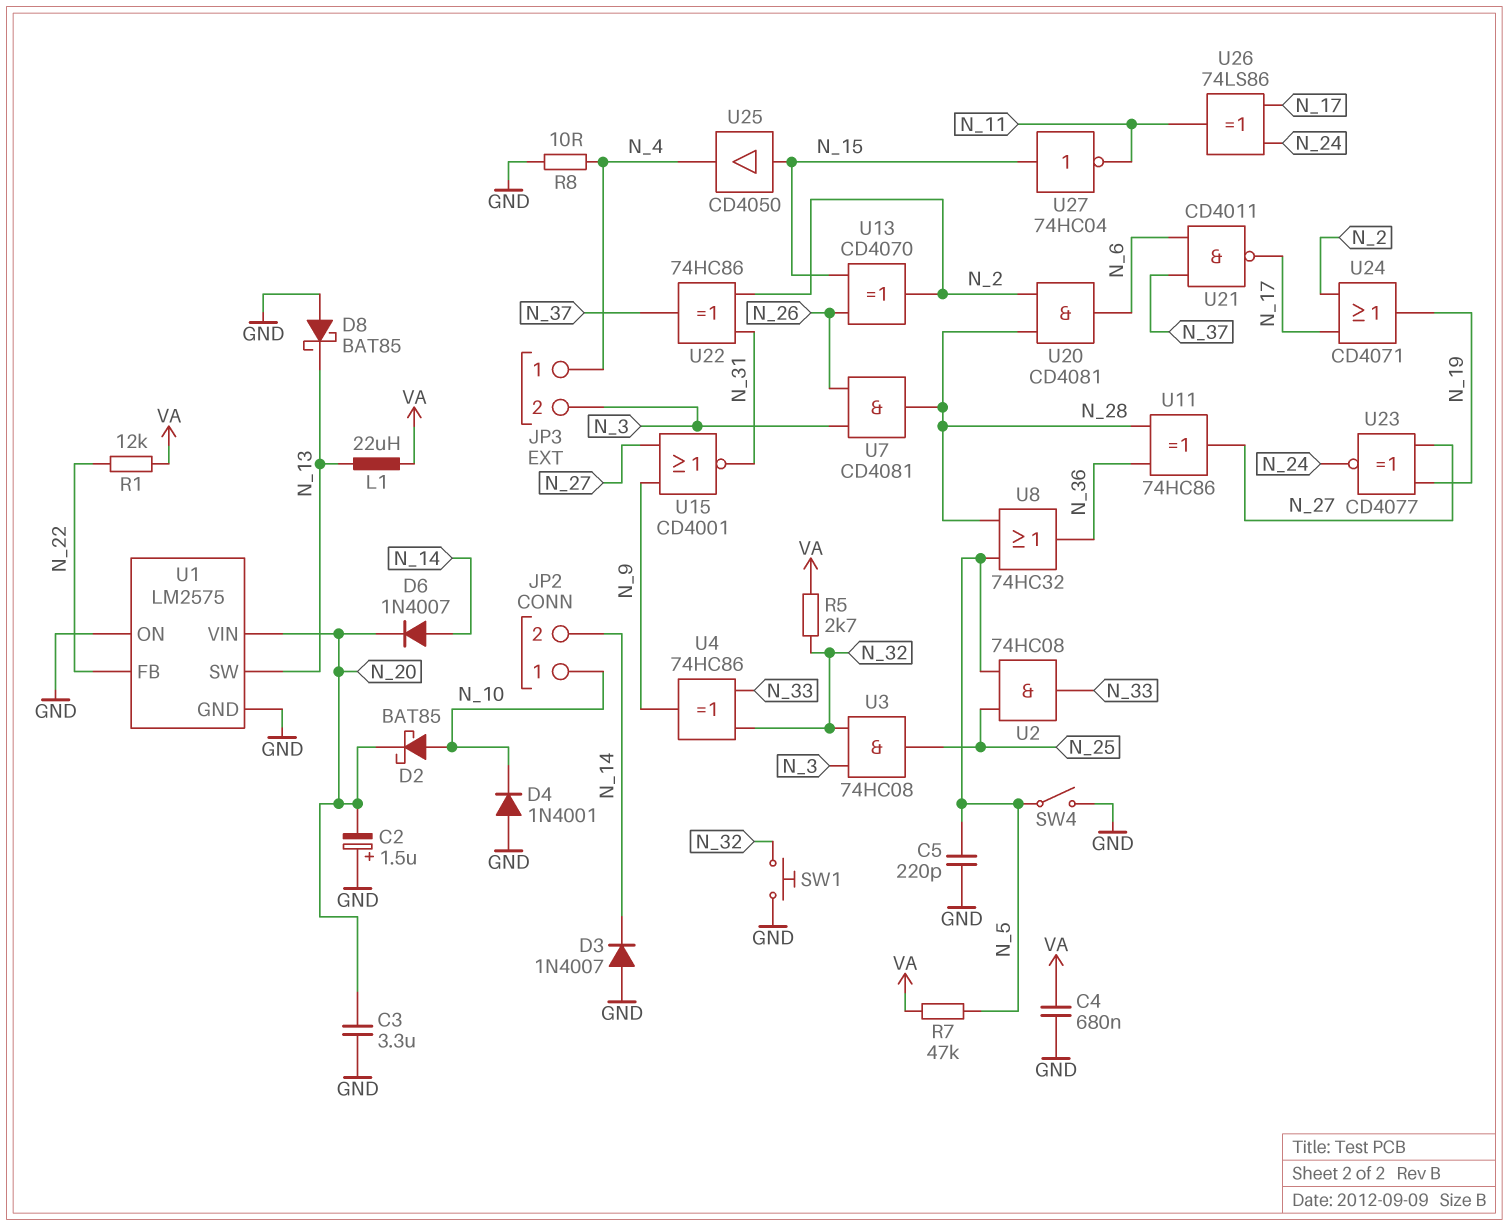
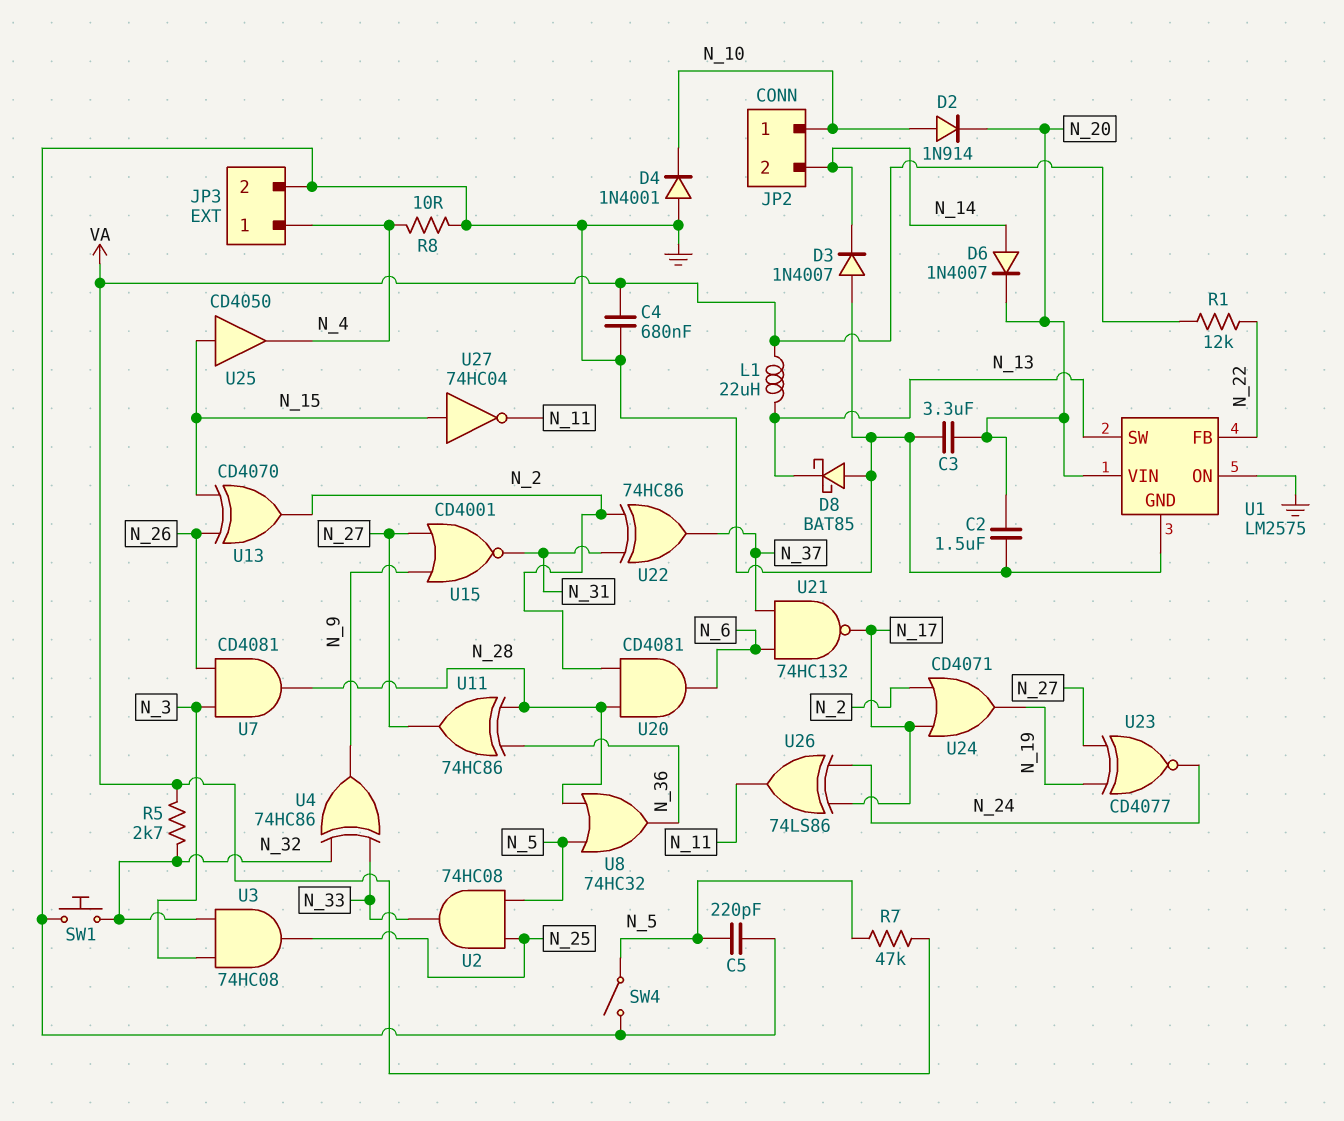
C2: 1.5uF (plus GND, minus N_20) -> 1.5uF (GND, N_20)
D2: schottky BAT85 (A N_10, K N_20) -> diode 1N914 (A N_10, K N_20)
JP3 pin 2: N_3 -> GND
U21: NAND CD4011 (in N_6, in N_37, out N_17) -> NAND 74HC132 (in N_6, in N_37, out N_17)

